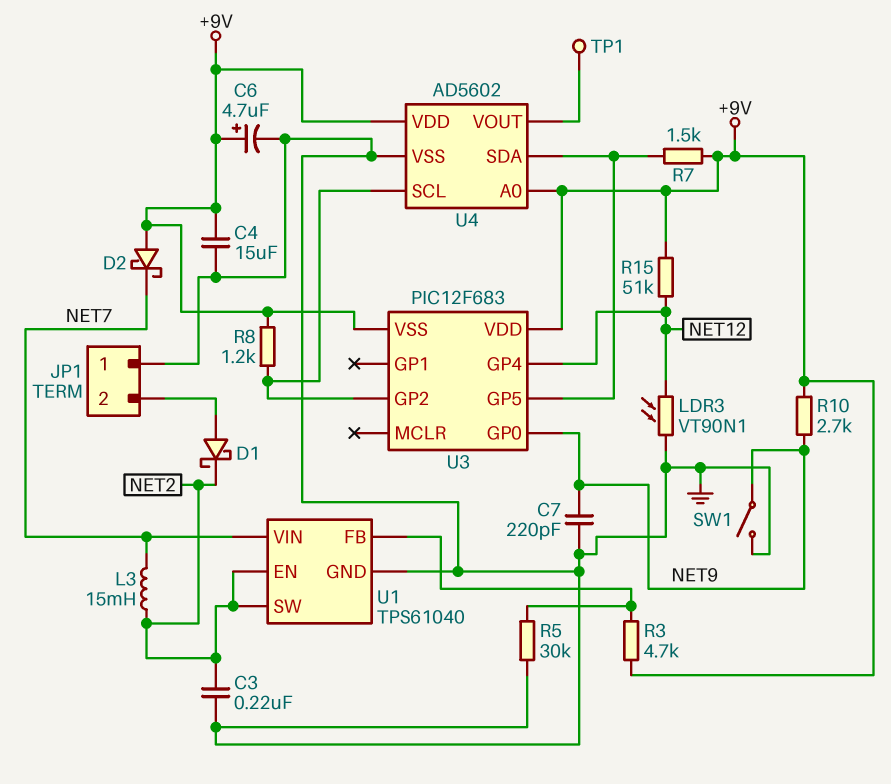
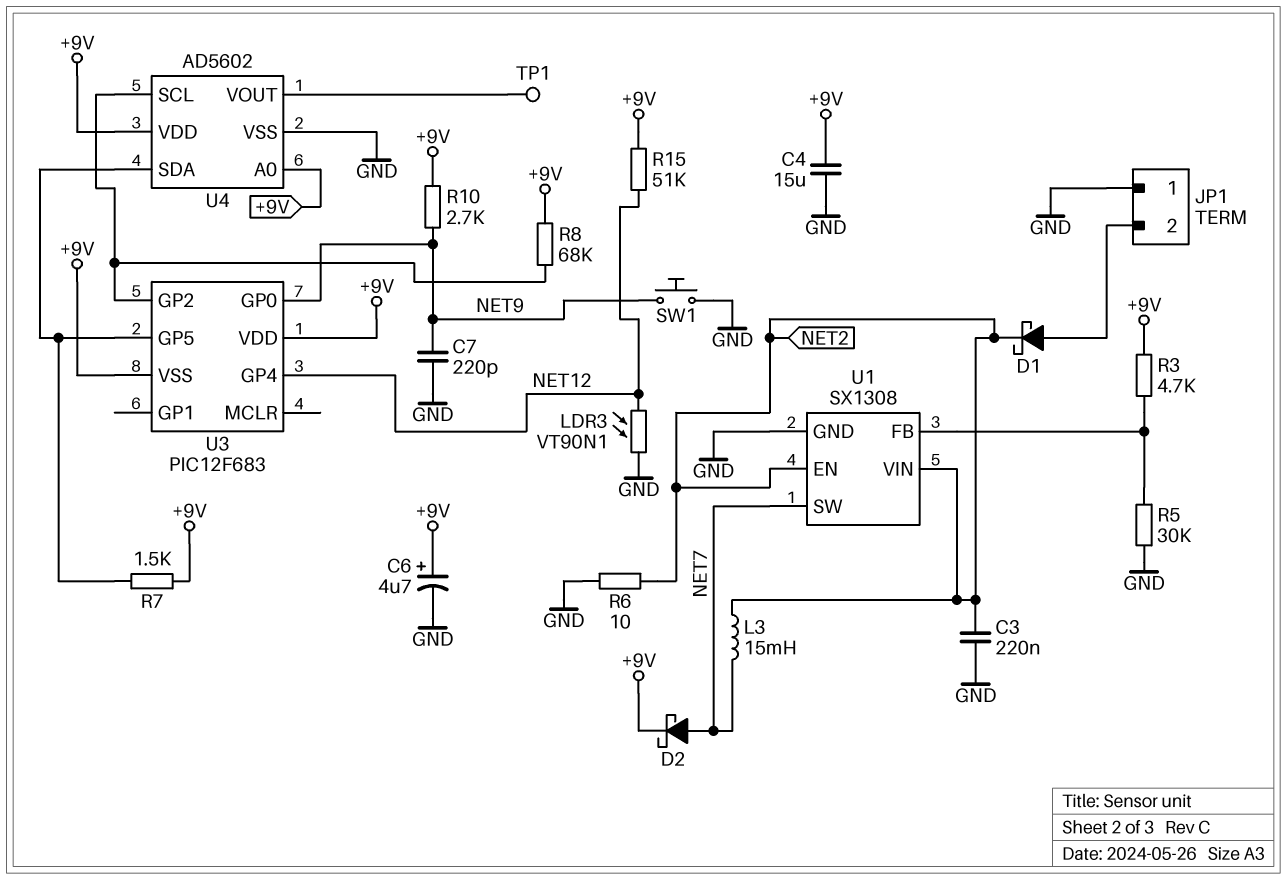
D2: schottky (A +9V, K NET7) -> schottky (A NET7, K +9V)
R6: none -> 10 (GND, NET2)
R8: 1.2k (+9V, U3/GP2) -> 68k (+9V, U3/GP2)
SW1: switch (GND, NET9) -> button (GND, NET9)
U1: TPS61040 -> SX1308
U1 pin SW: NET2 -> NET7
U1 pin VIN: NET7 -> NET2

